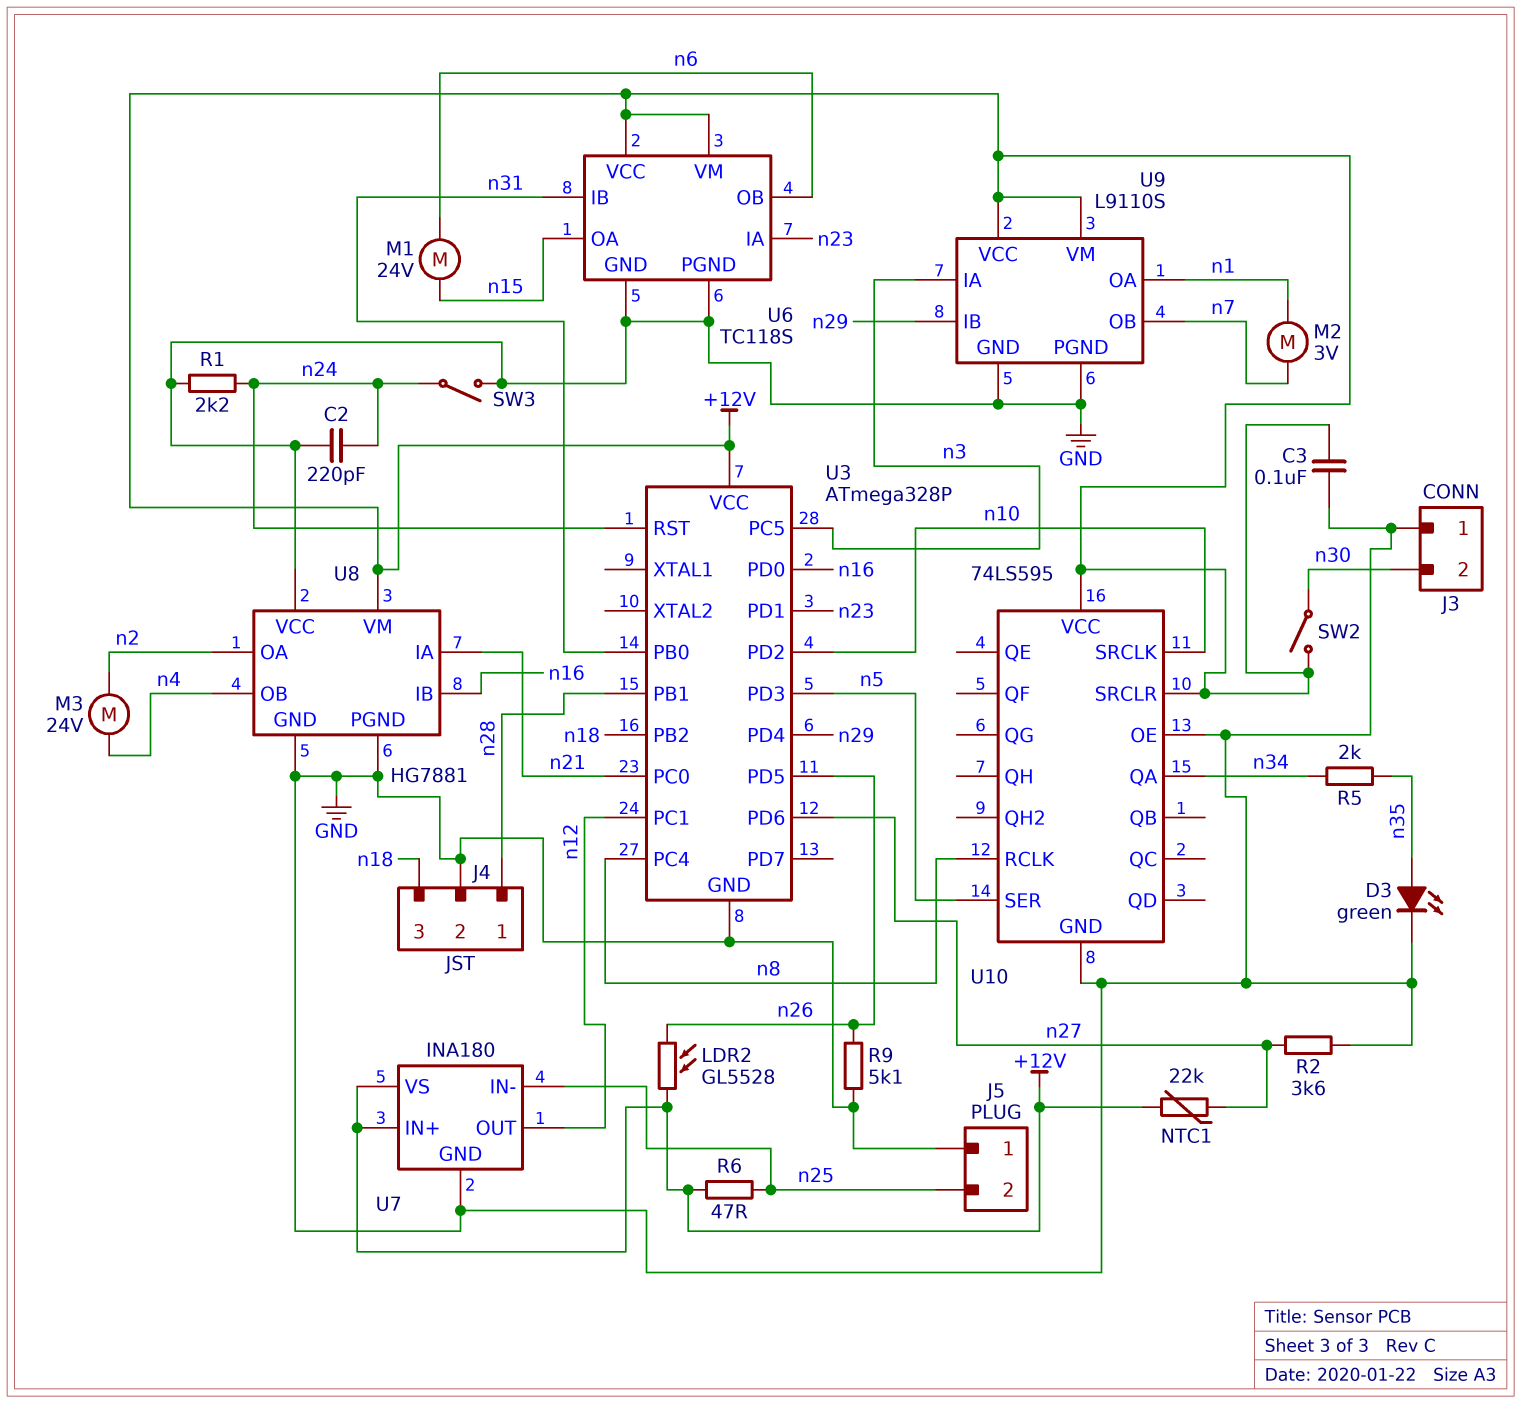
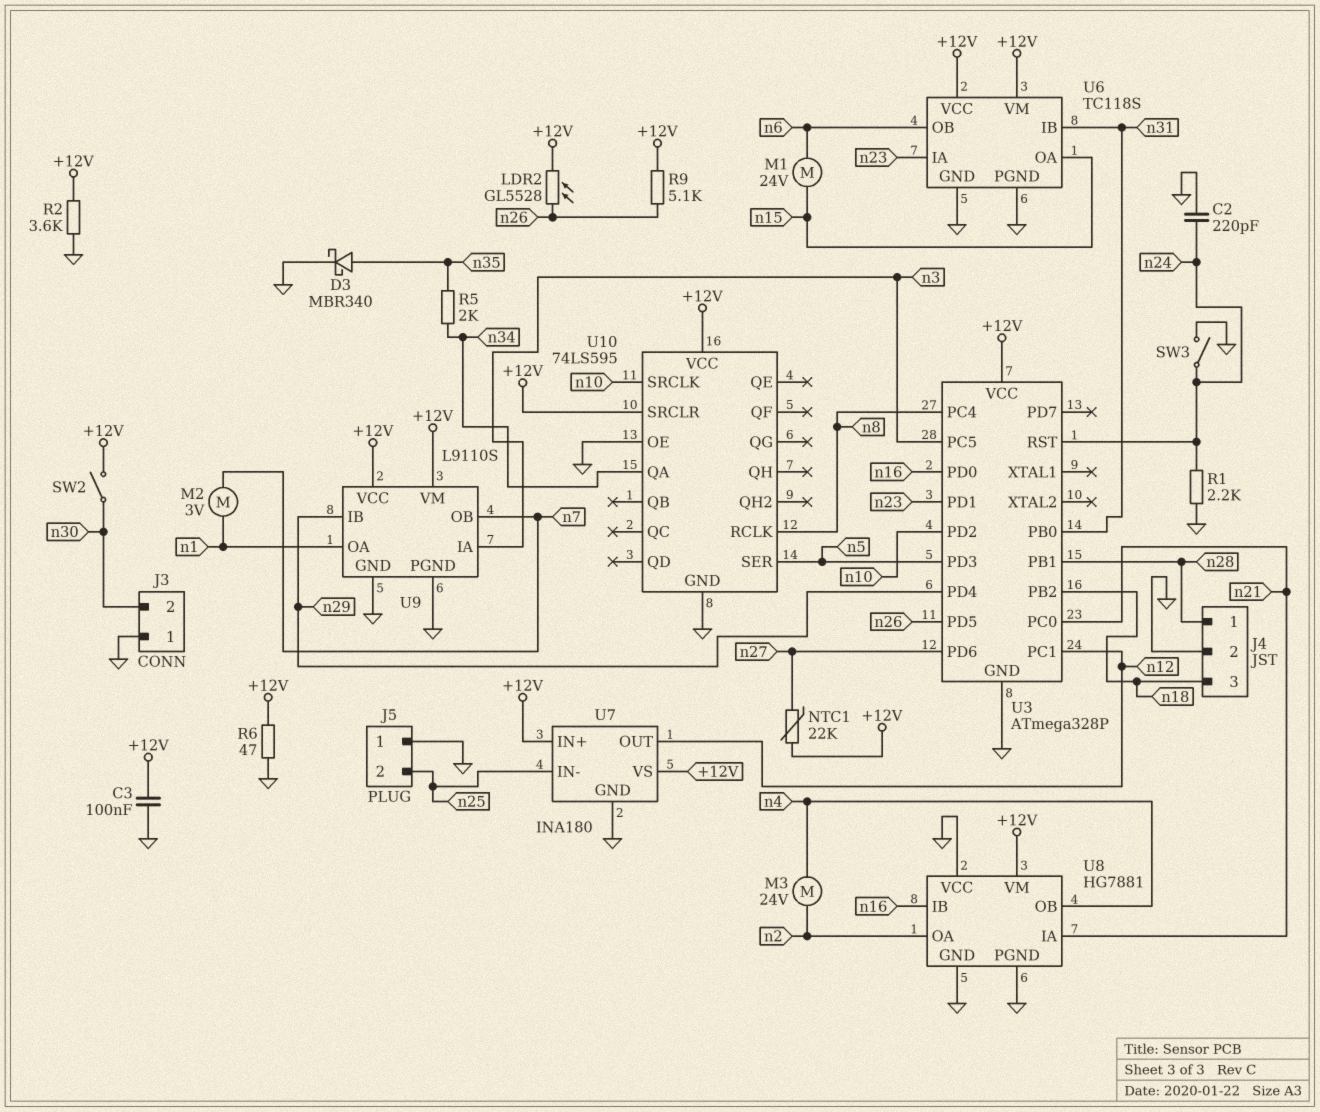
D3: LED green (A n35, K GND) -> schottky MBR340 (A n35, K GND)
R2: 3.6k (GND, n27) -> 3.6k (+12V, GND)
R6: 47 (+12V, n25) -> 47 (+12V, GND)
R9: 5.1k (GND, n26) -> 5.1k (+12V, n26)

